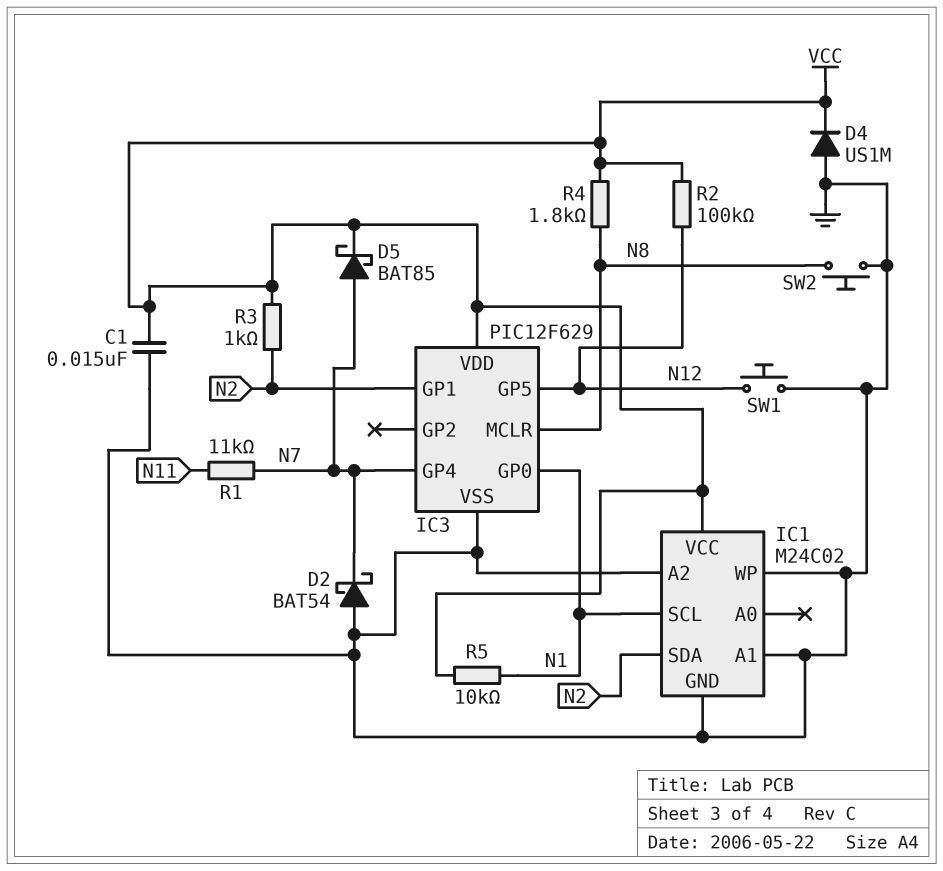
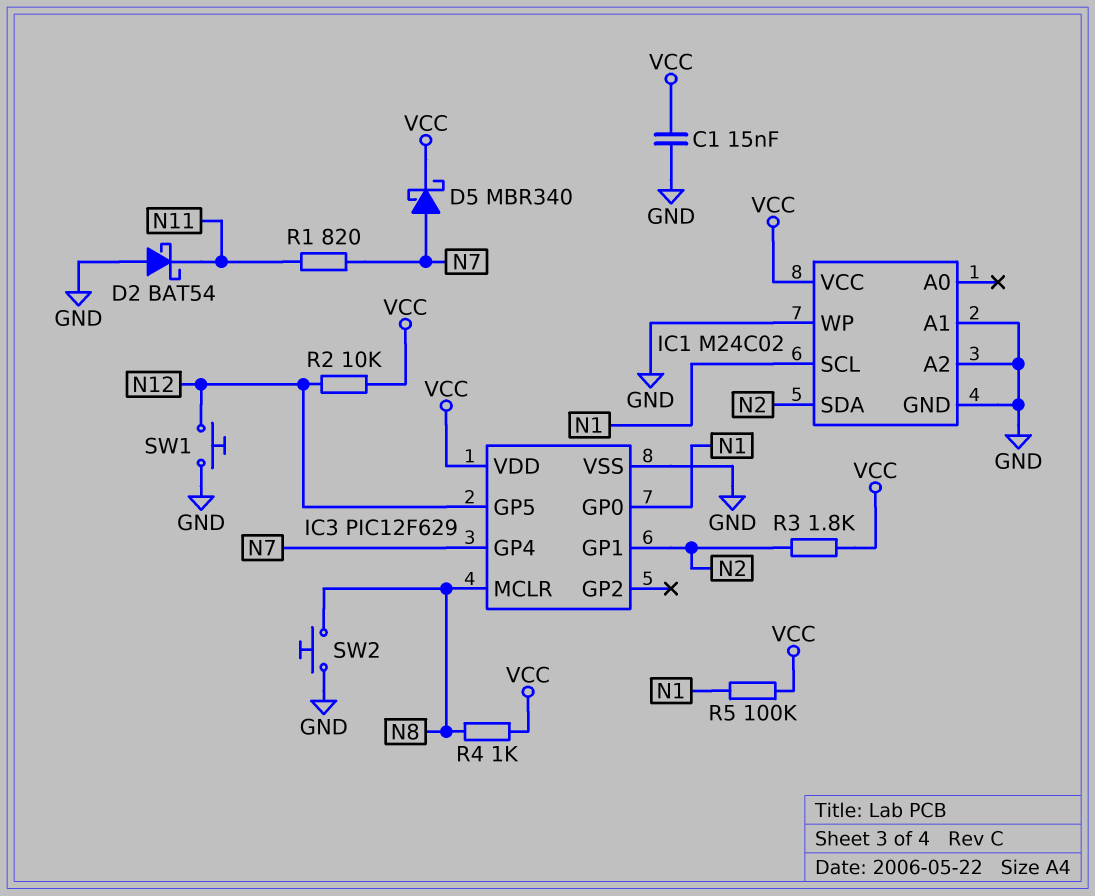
D2: schottky BAT54 (A GND, K N7) -> schottky BAT54 (A GND, K N11)
D4: diode US1M (A GND, K VCC) -> none
D5: schottky BAT85 (A N7, K VCC) -> schottky MBR340 (A N7, K VCC)
R1: 11k (N7, N11) -> 820 (N7, N11)
R2: 100k (N12, VCC) -> 10k (N12, VCC)
R3: 1k (N2, VCC) -> 1.8k (N2, VCC)
R4: 1.8k (N8, VCC) -> 1k (N8, VCC)
R5: 10k (N1, VCC) -> 100k (N1, VCC)

